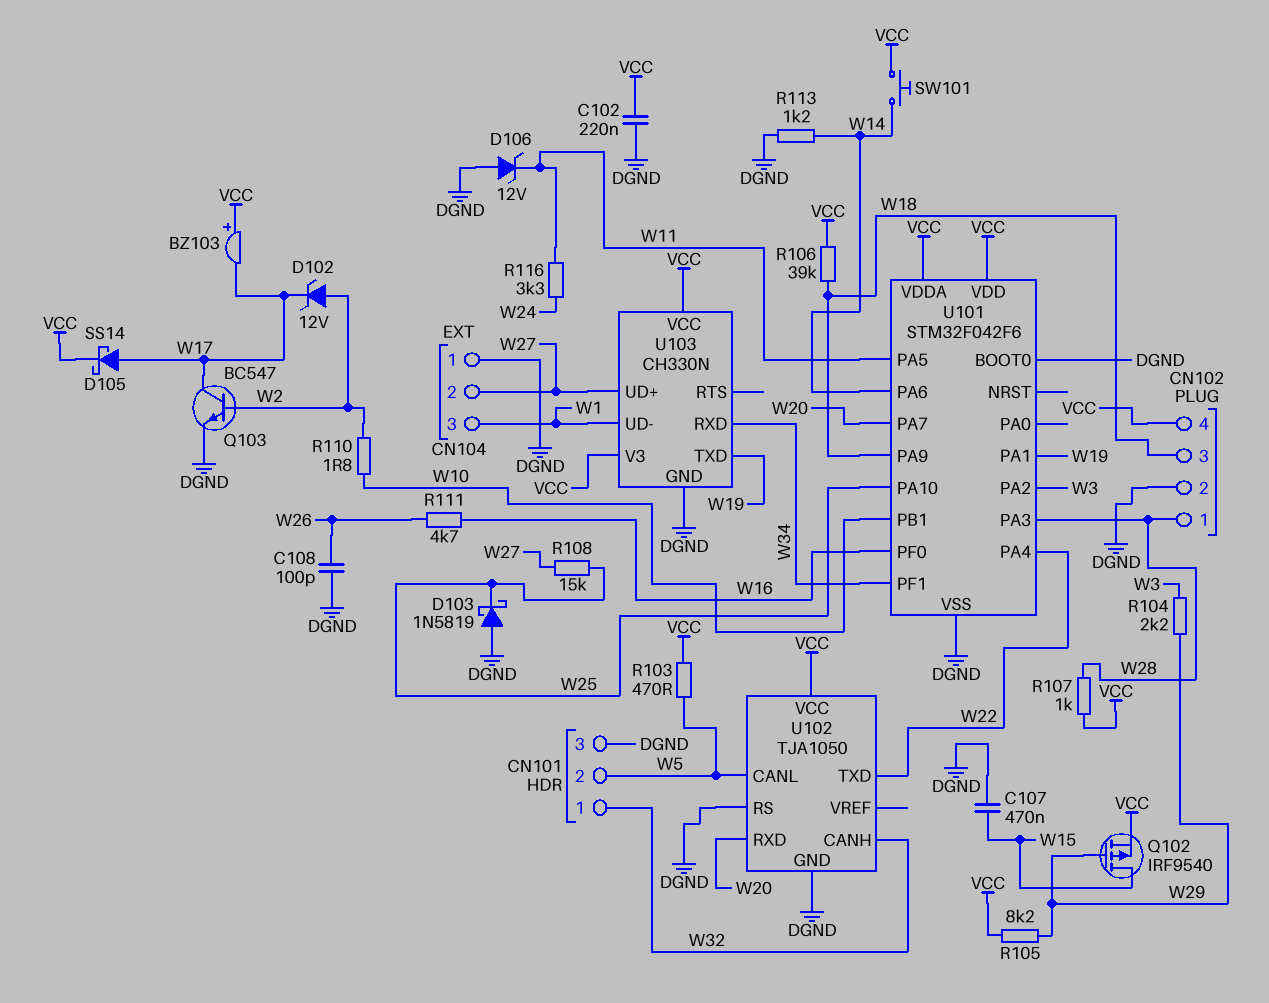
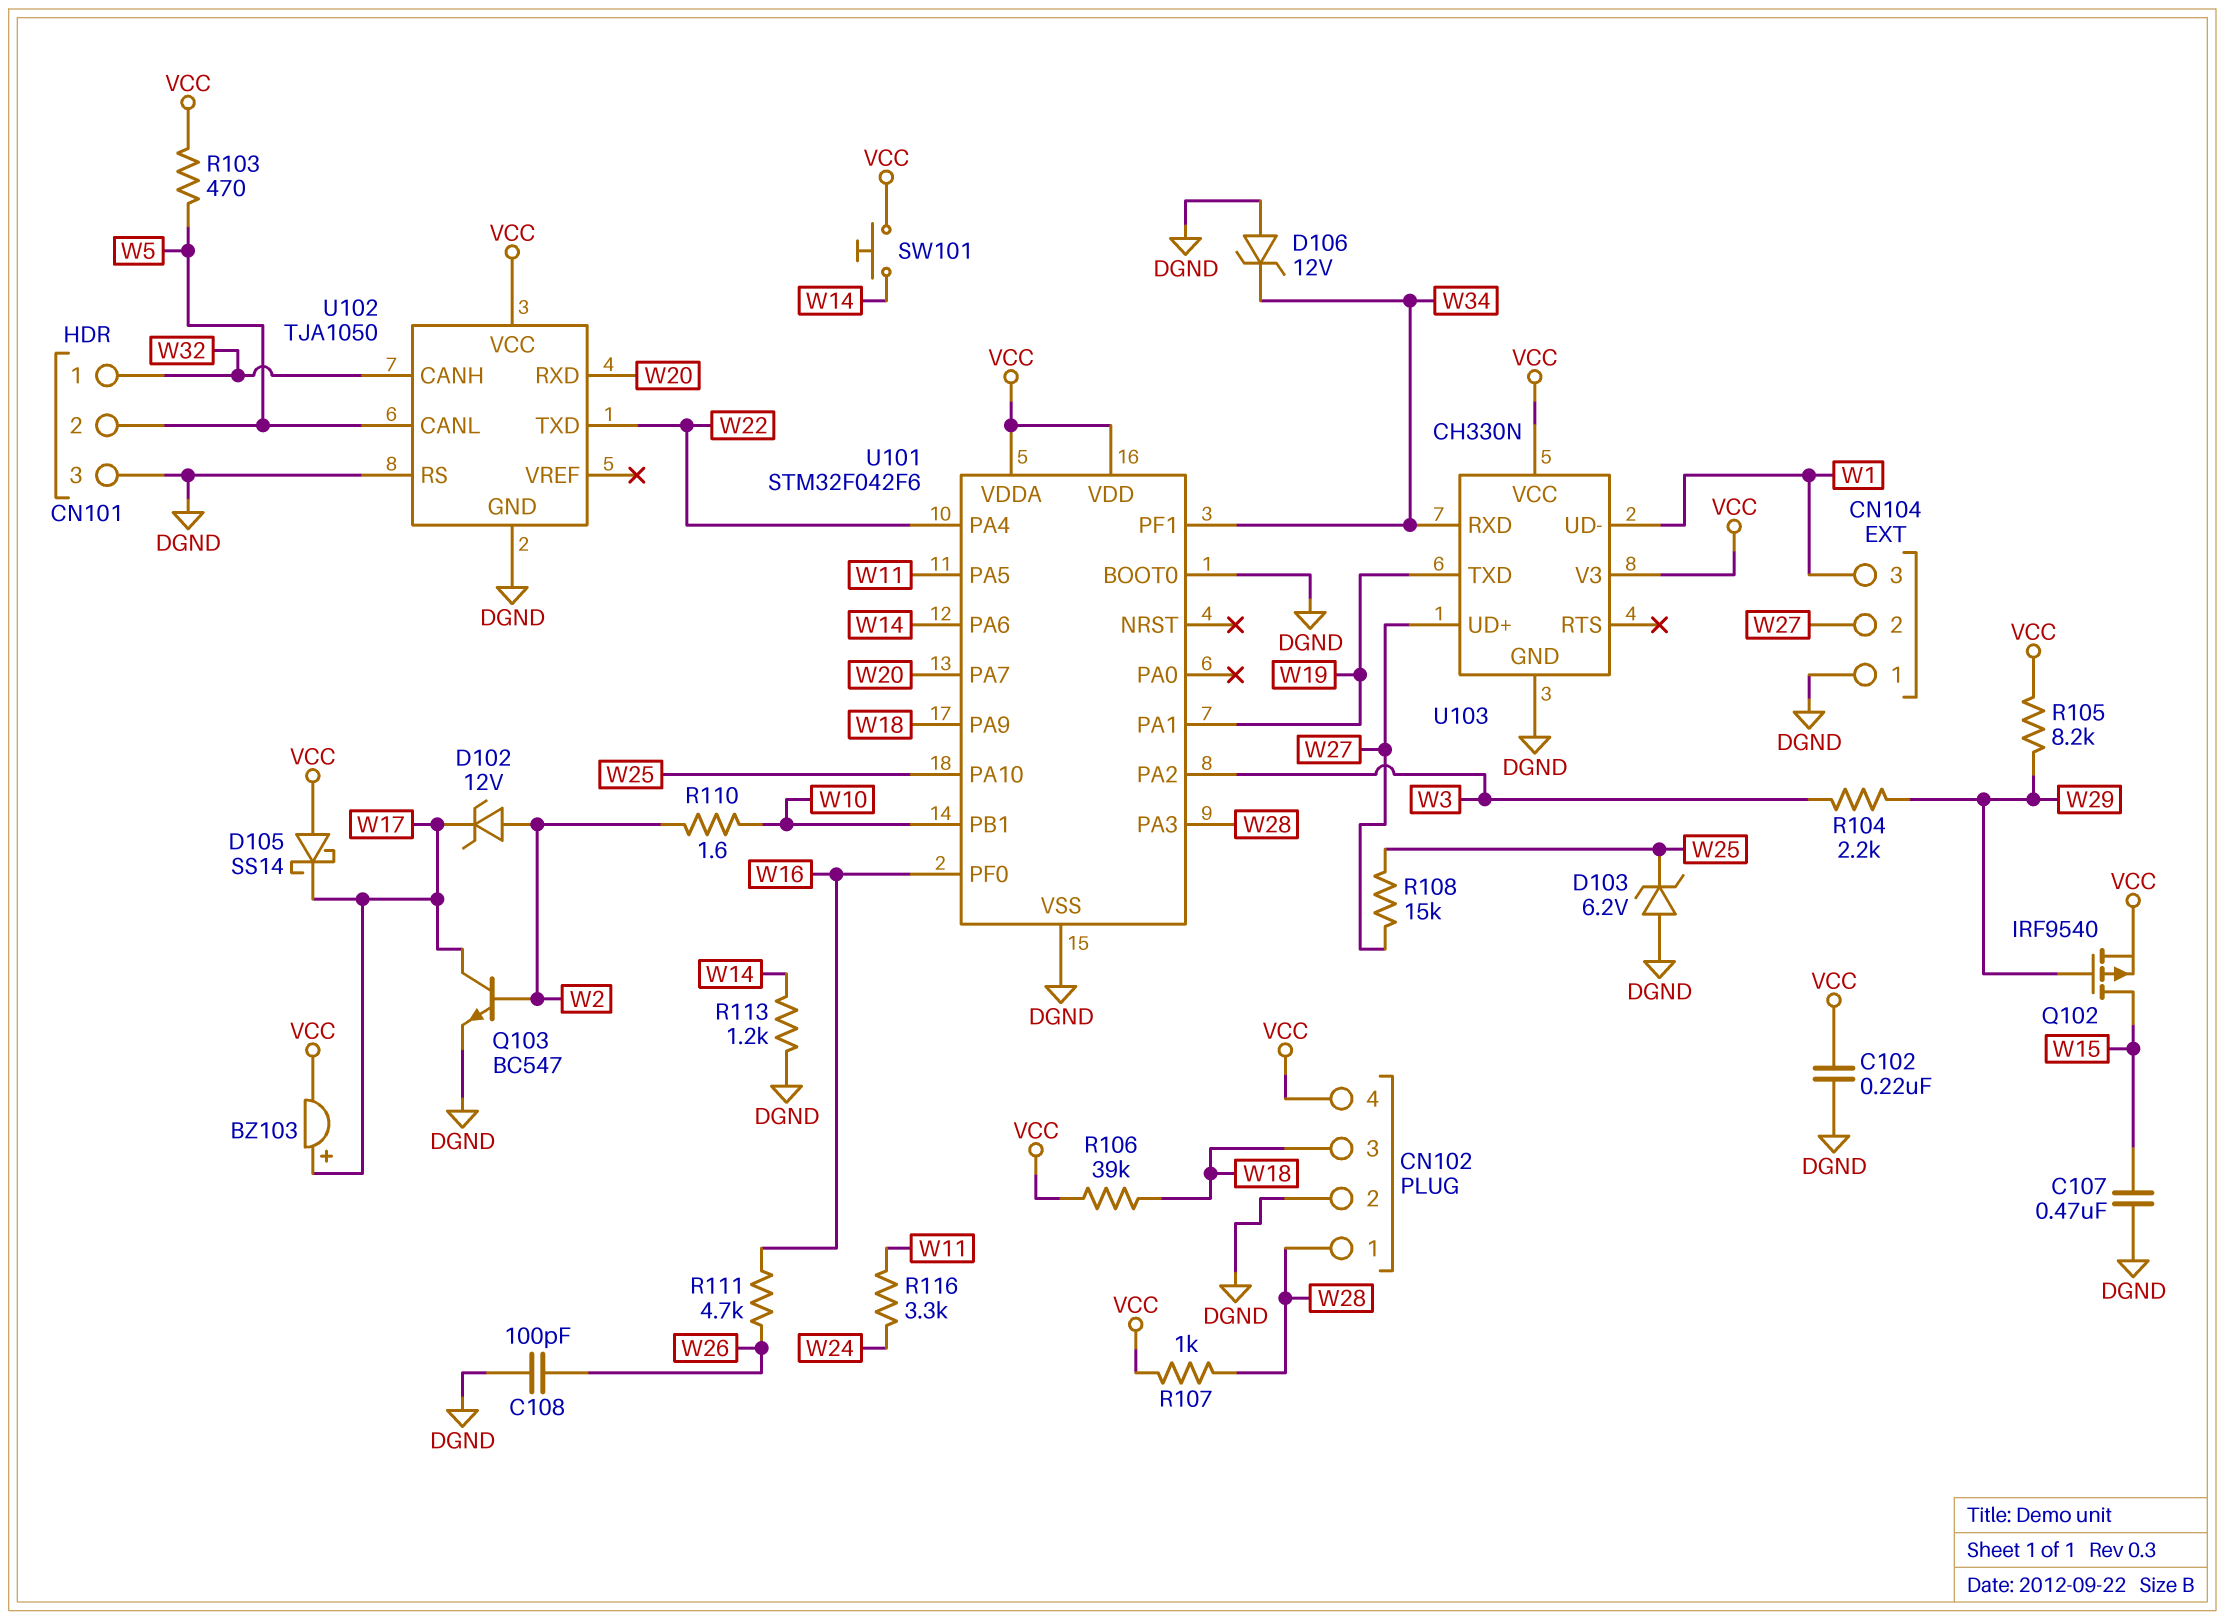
BZ103: buzzer (plus VCC, minus W17) -> buzzer (plus W17, minus VCC)
D103: schottky 1N5819 (A DGND, K W25) -> zener 6.2V (A DGND, K W25)
D105: schottky SS14 (A W17, K VCC) -> schottky SS14 (A VCC, K W17)
D106: zener 12V (A DGND, K W11) -> zener 12V (A DGND, K W34)
R110: 1.8 (W2, W10) -> 1.6 (W2, W10)

